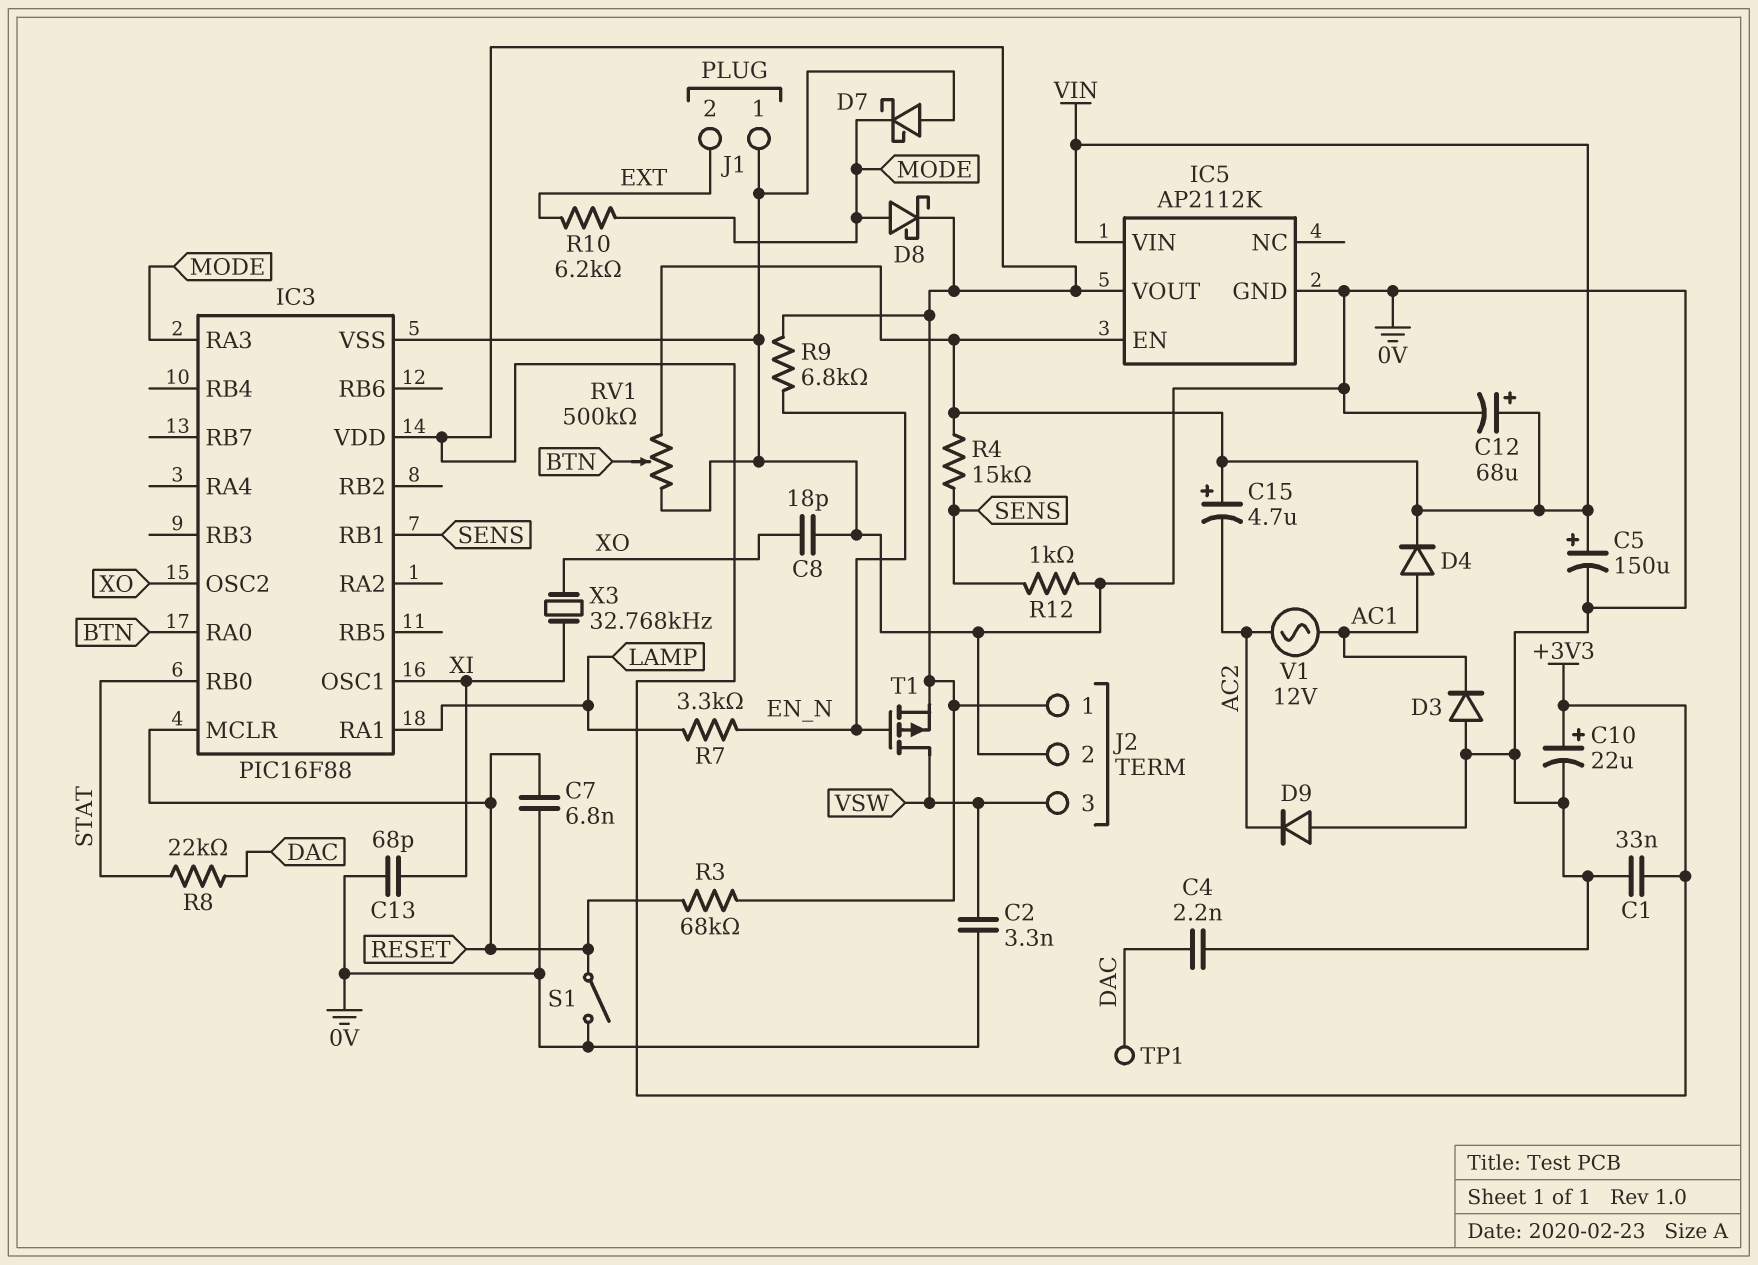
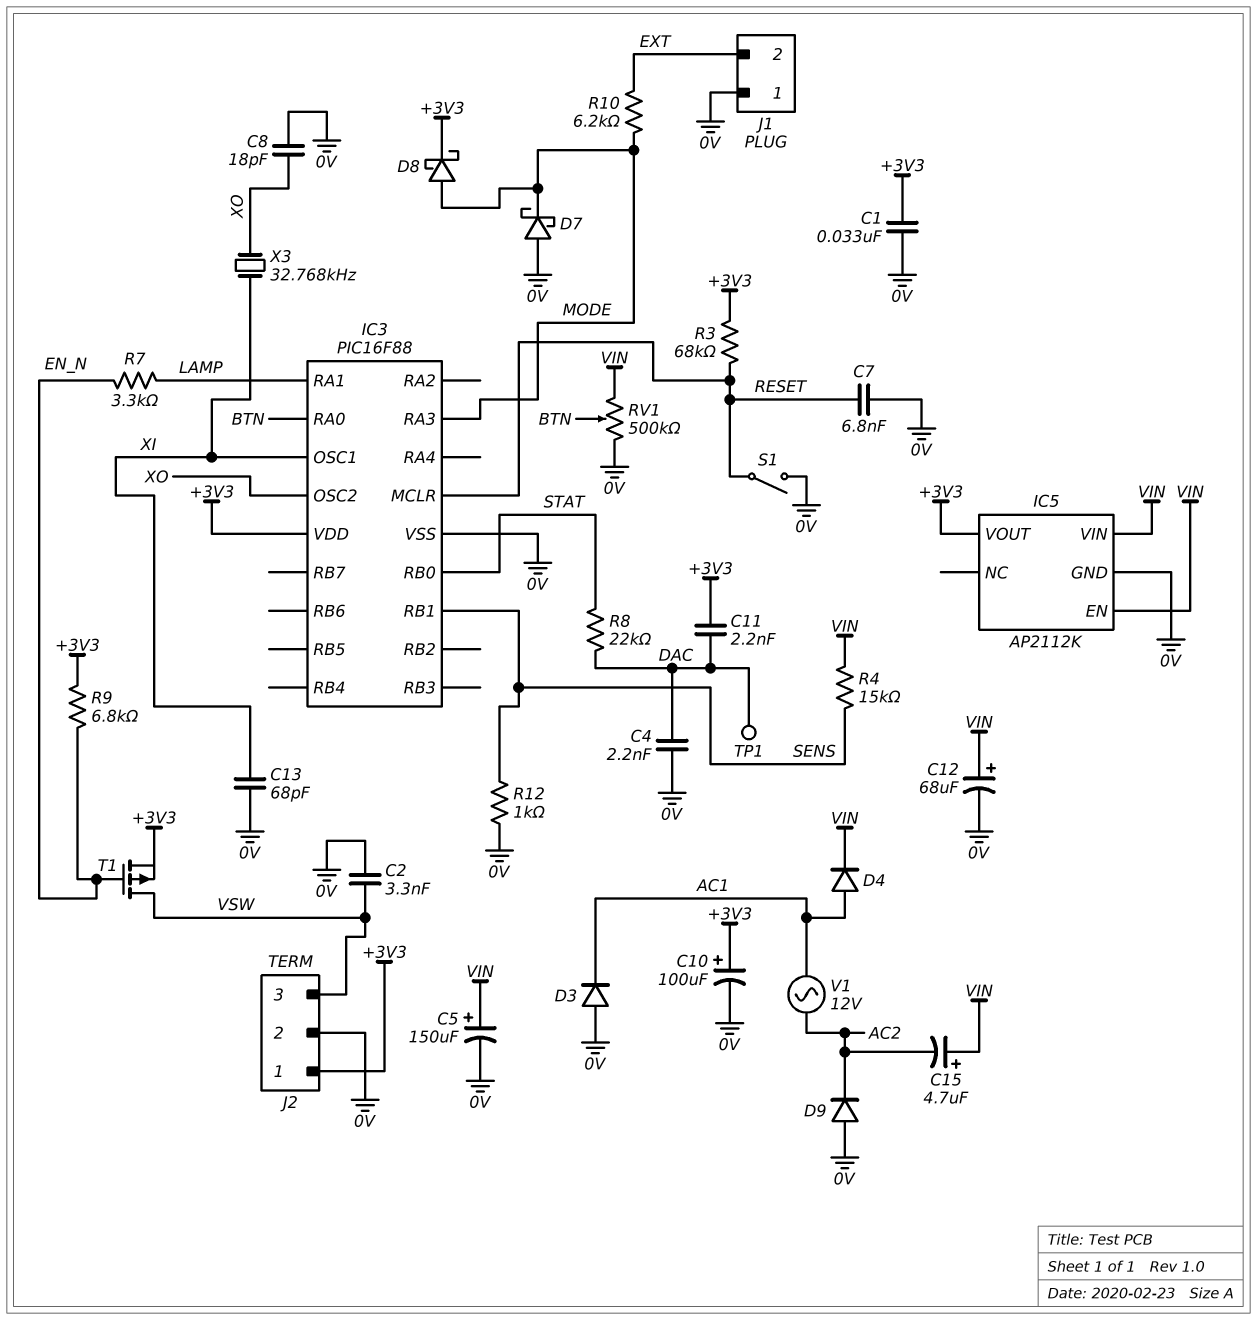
C10: 22uF (plus +3V3, minus 0V) -> 100uF (plus +3V3, minus 0V)
C11: none -> 2.2nF (+3V3, DAC)

